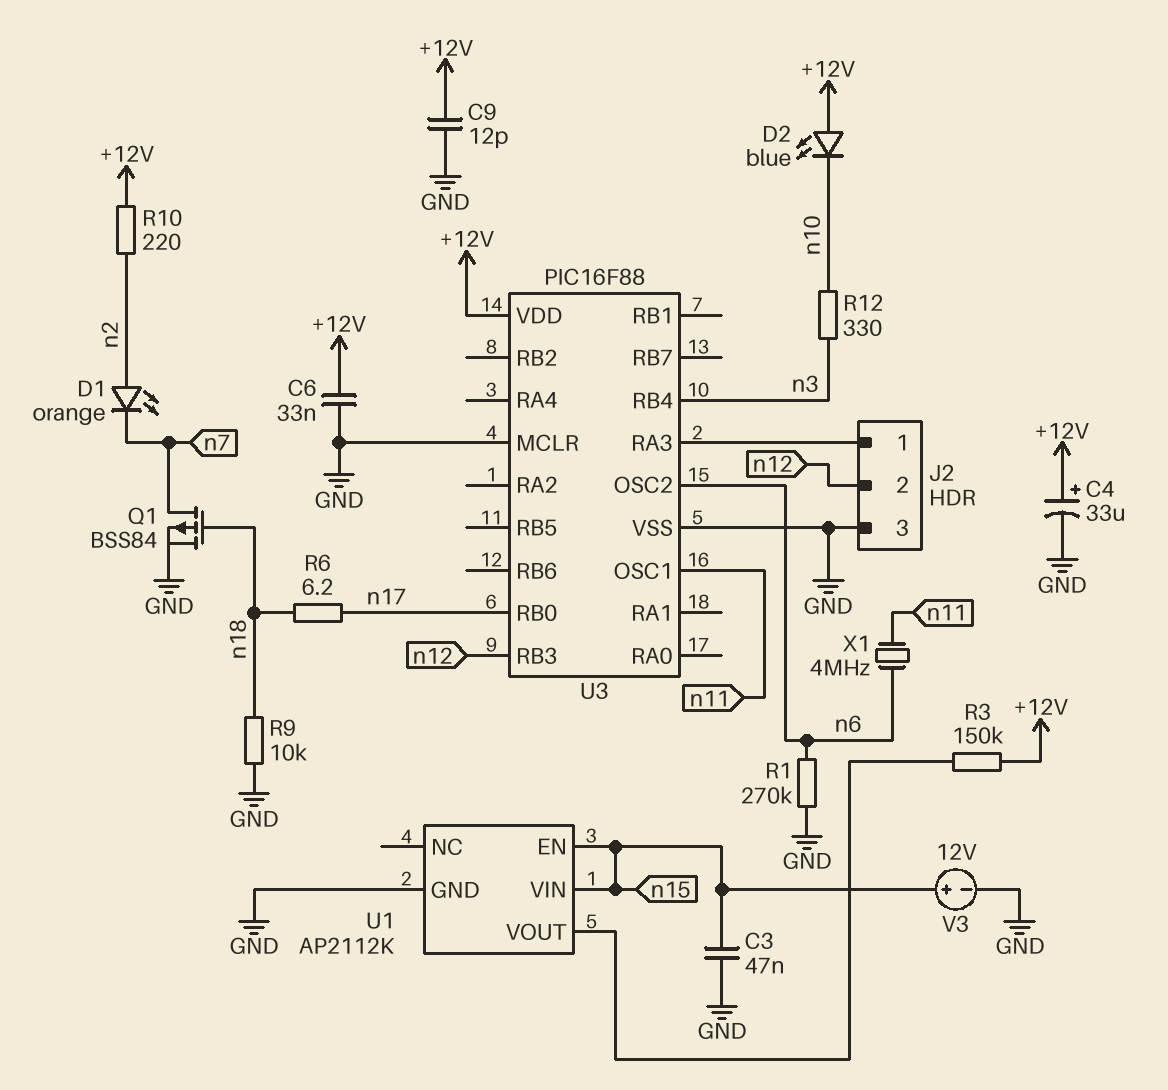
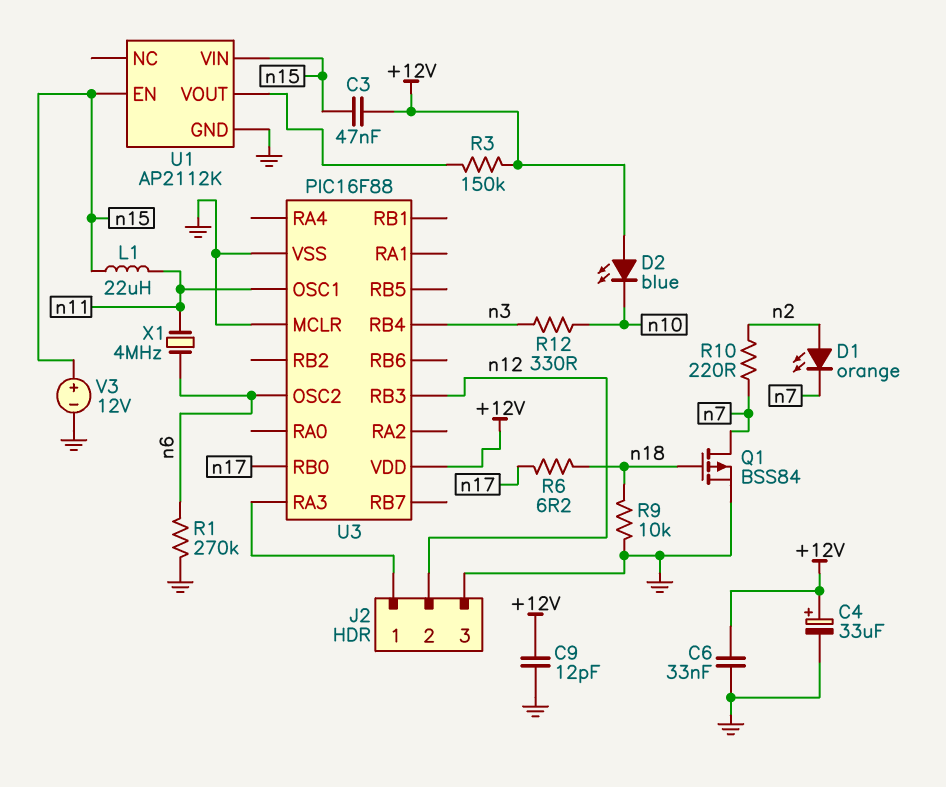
C3: 47nF (GND, n15) -> 47nF (+12V, n15)
L1: none -> 22uH (n11, n15)
R10: 220 (+12V, n2) -> 220 (n2, n7)

